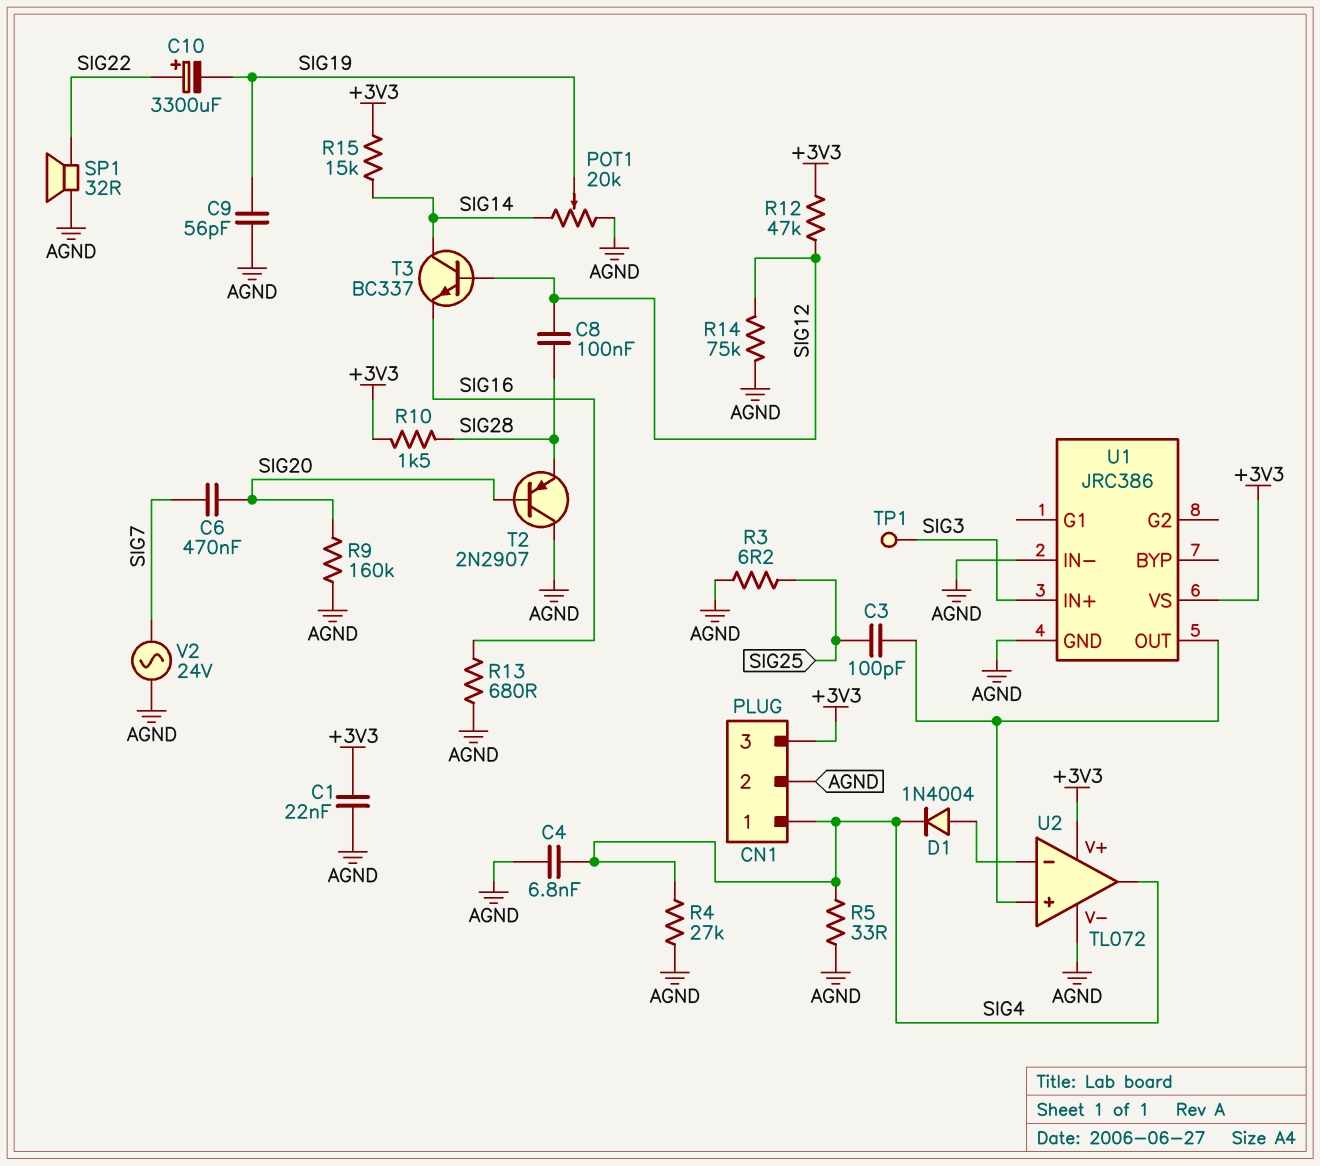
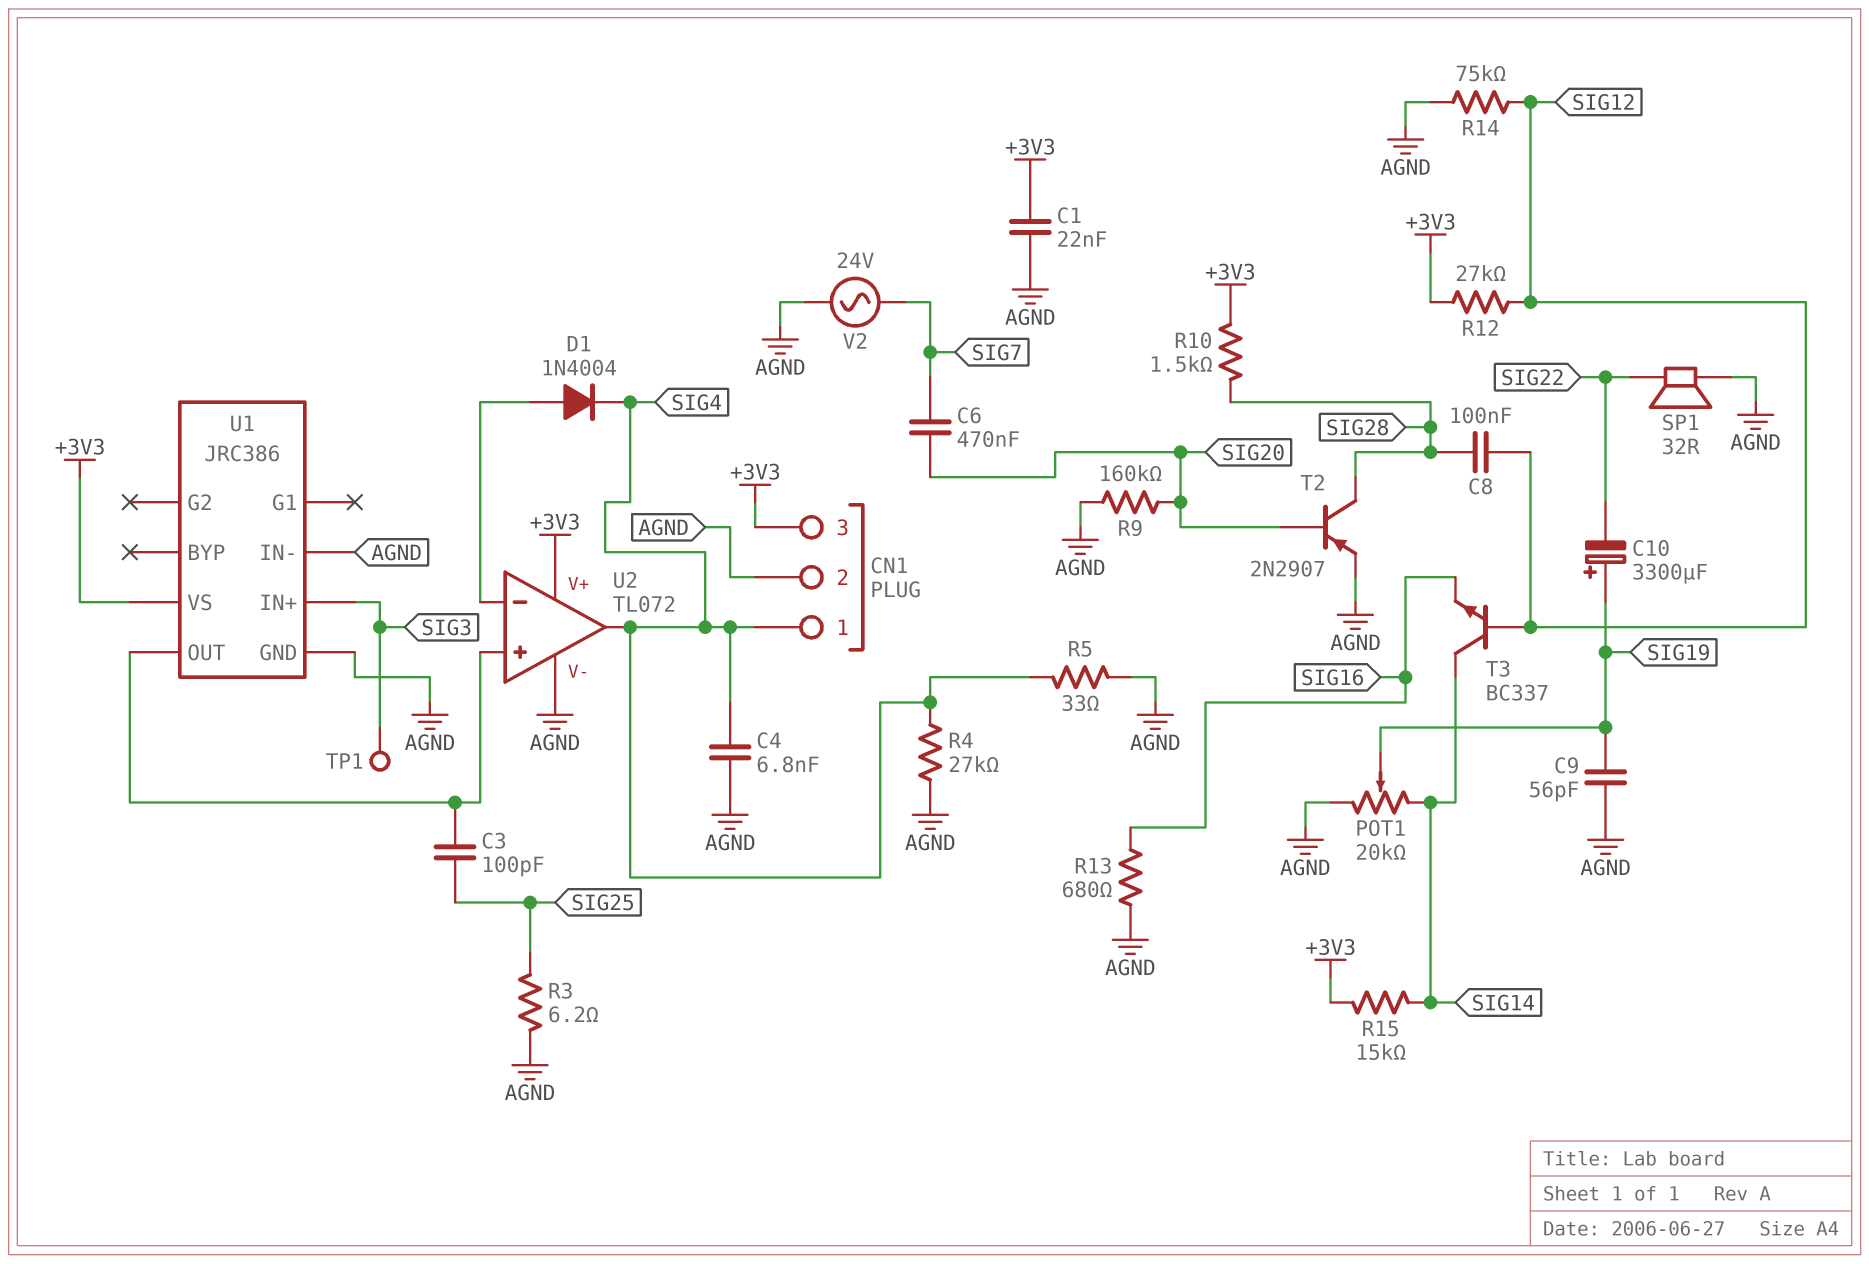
C10: 3300uF (plus SIG22, minus SIG19) -> 3300uF (plus SIG19, minus SIG22)
R12: 47k (+3V3, SIG12) -> 27k (+3V3, SIG12)
T2: PNP 2N2907 (B SIG20, C AGND, E SIG28) -> PNP 2N2907 (B SIG20, C SIG28, E AGND)

